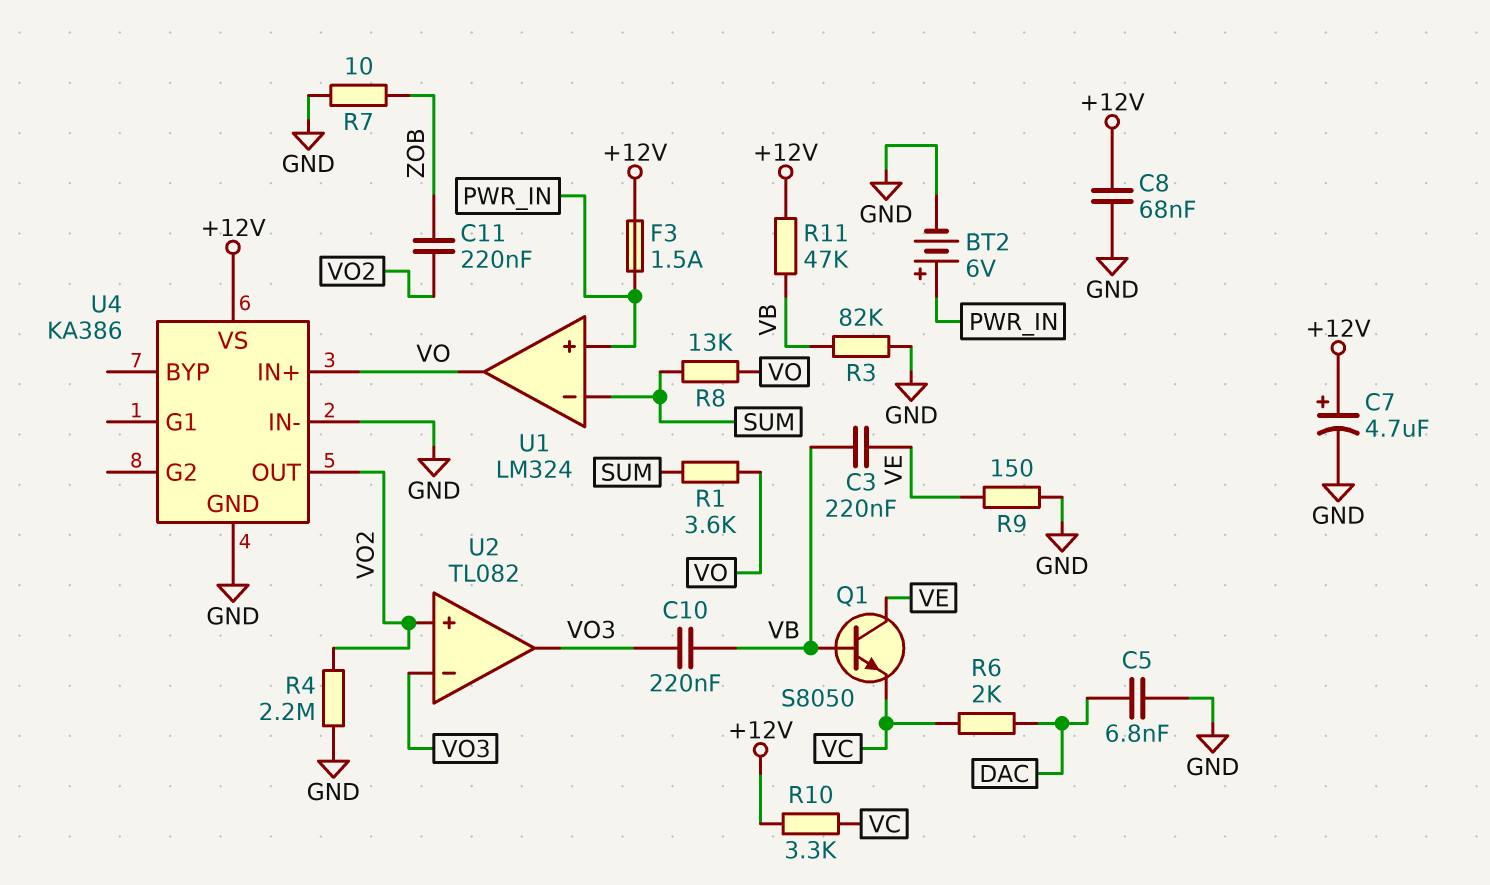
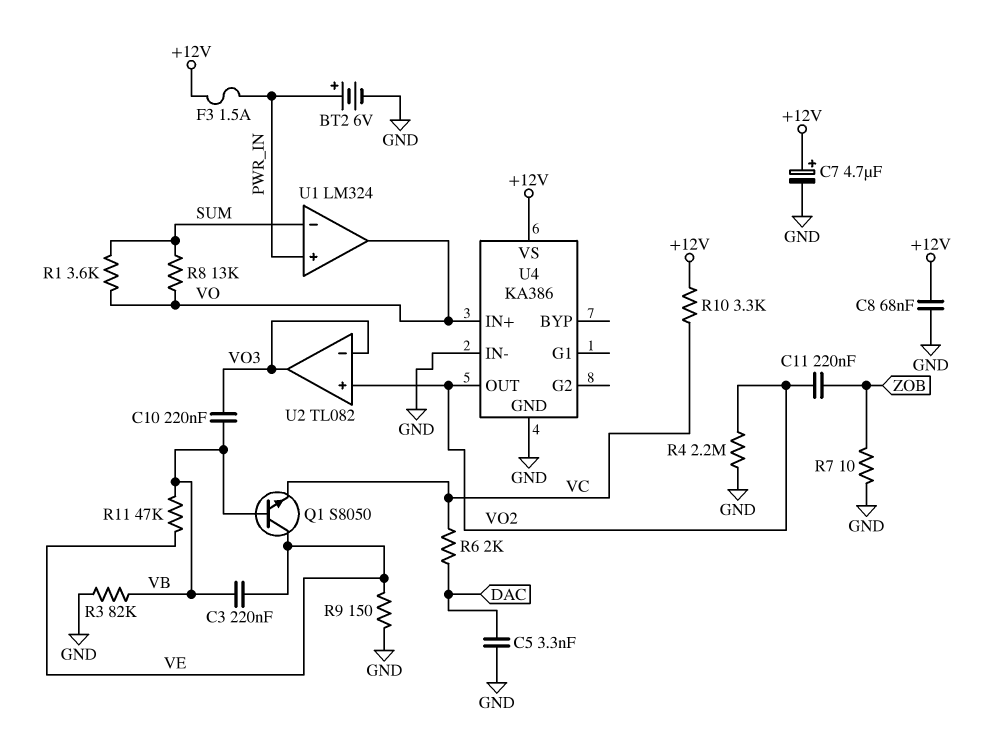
C5: 6.8nF (DAC, GND) -> 3.3nF (DAC, GND)
R11: 47k (+12V, VB) -> 47k (VB, VE)

